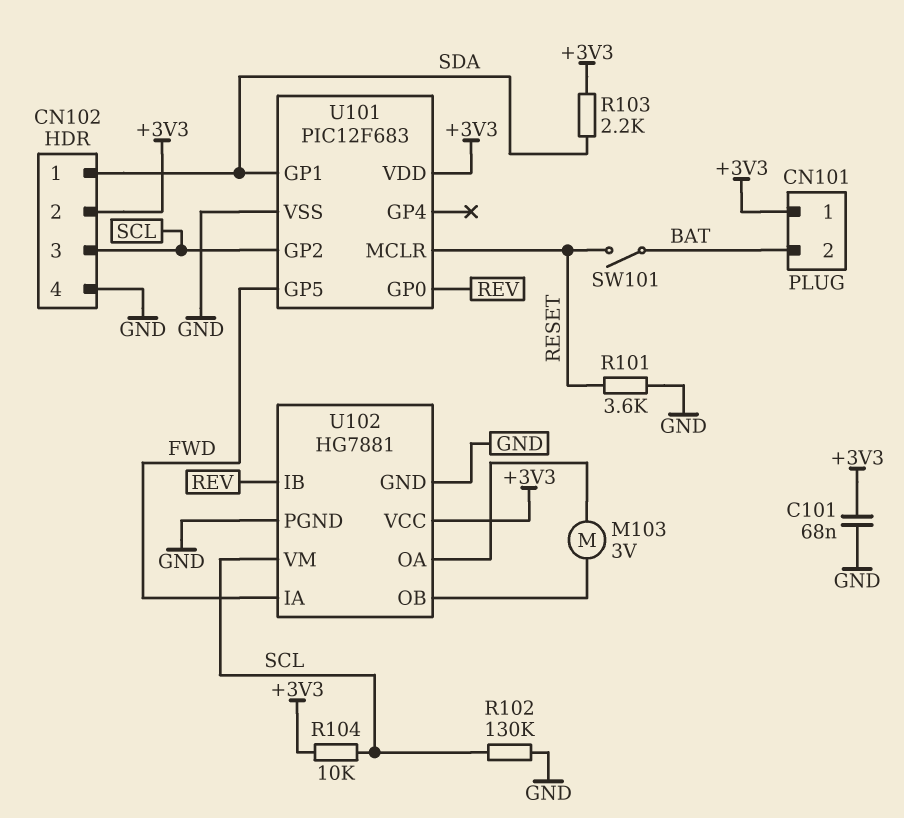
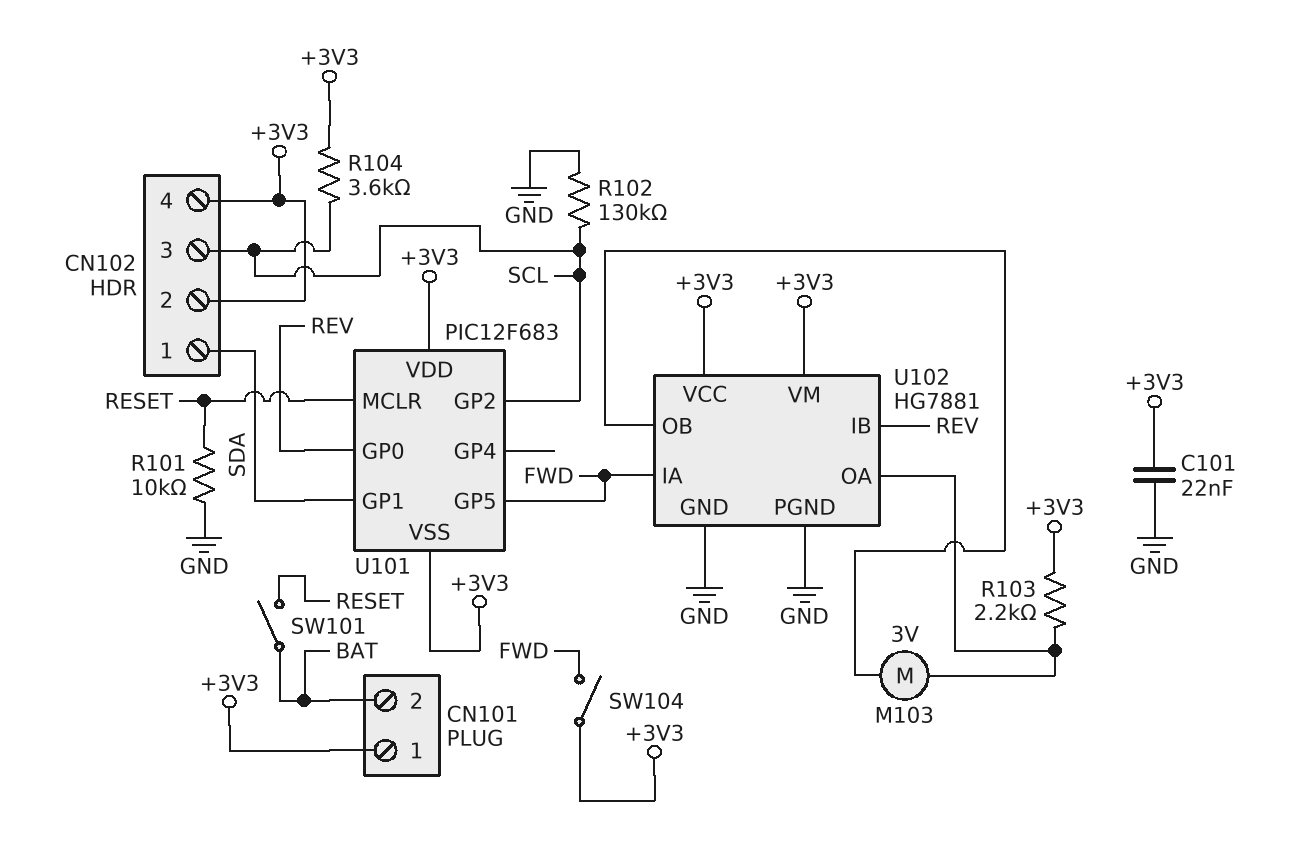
C101: 68nF (+3V3, GND) -> 22nF (+3V3, GND)
CN102 pin 4: GND -> +3V3
R101: 3.6k (GND, RESET) -> 10k (GND, RESET)
R103: 2.2k (+3V3, SDA) -> 2.2k (+3V3, U102/OA)
R104: 10k (+3V3, SCL) -> 3.6k (+3V3, SCL)
SW104: none -> switch (+3V3, FWD)
U101 pin VSS: GND -> +3V3
U102 pin VM: SCL -> +3V3

